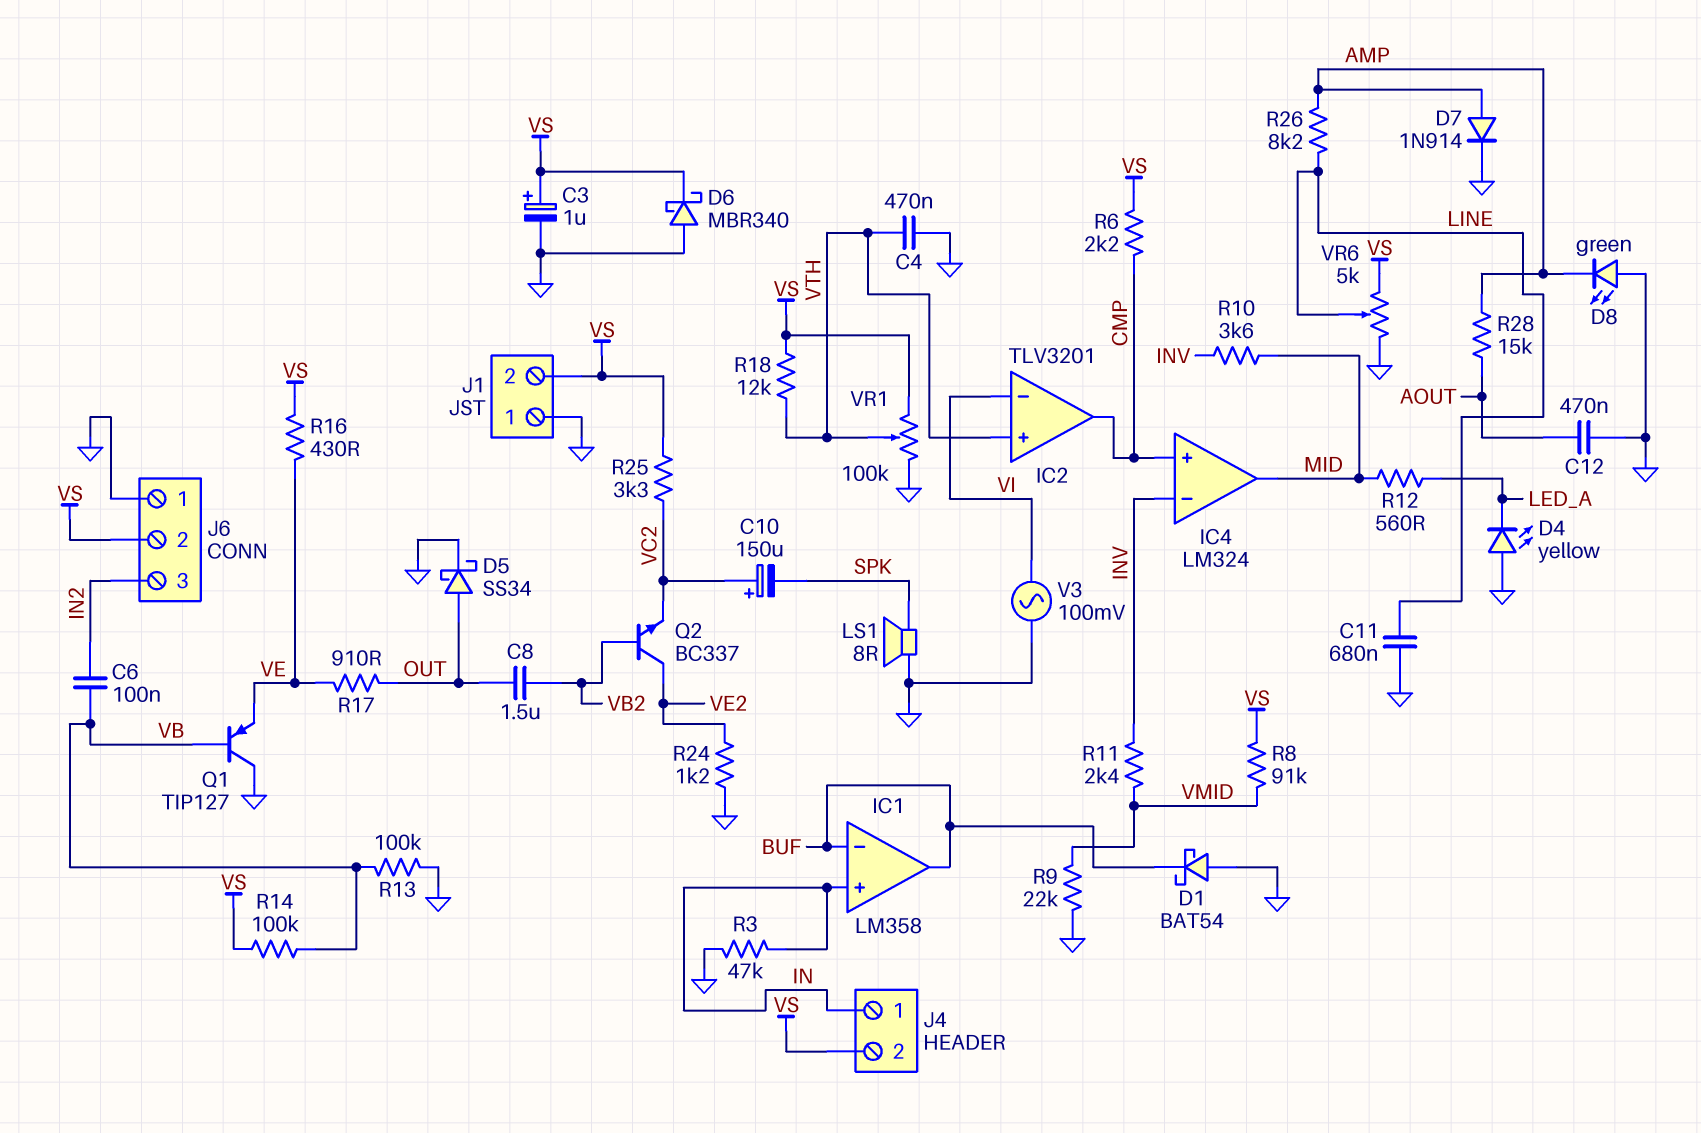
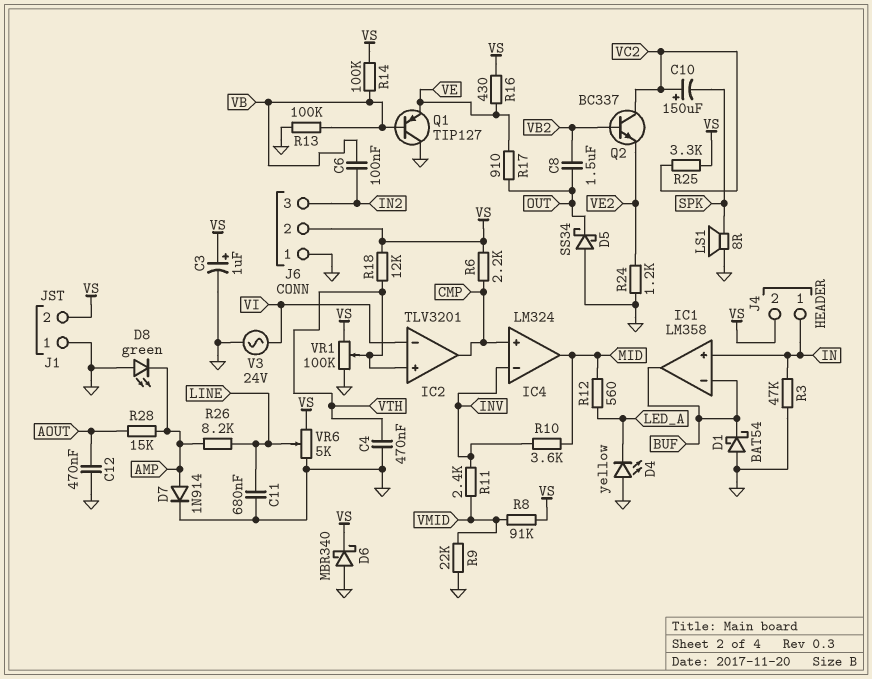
D5: schottky SS34 (A OUT, K GND) -> schottky SS34 (A GND, K OUT)
Q2: NPN BC337 (B VB2, C VE2, E VC2) -> NPN BC337 (B VB2, C VC2, E VE2)
V3: AC 100mV (GND, VI) -> AC 24V (GND, VI)

